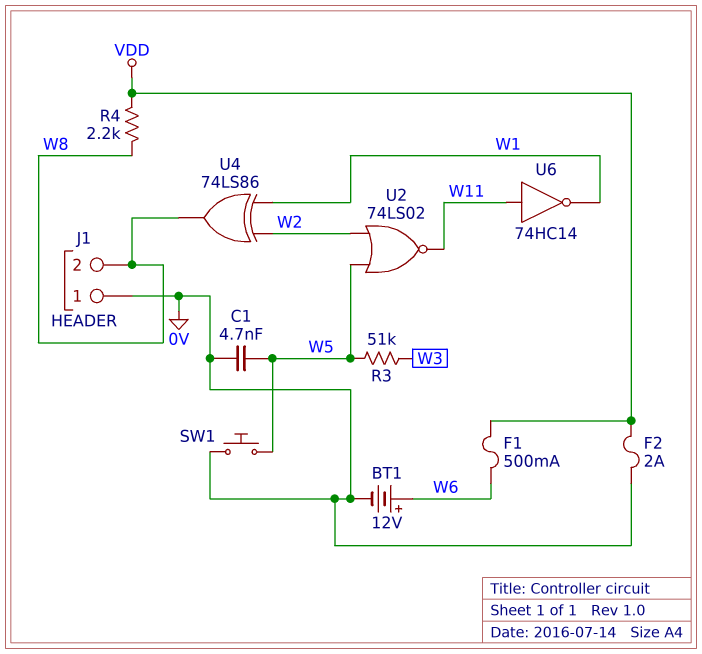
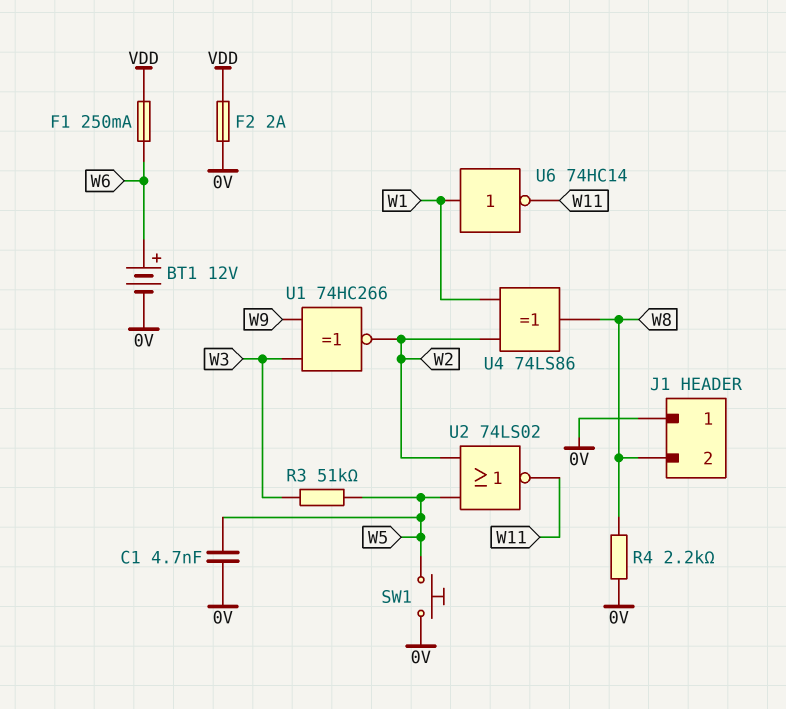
F1: 500mA (VDD, W6) -> 250mA (VDD, W6)
R4: 2.2k (VDD, W8) -> 2.2k (0V, W8)
U1: none -> XNOR 74HC266 (in W3, in W9, out W2)
U6: NOT 74HC14 (in W11, out W1) -> NOT 74HC14 (in W1, out W11)

